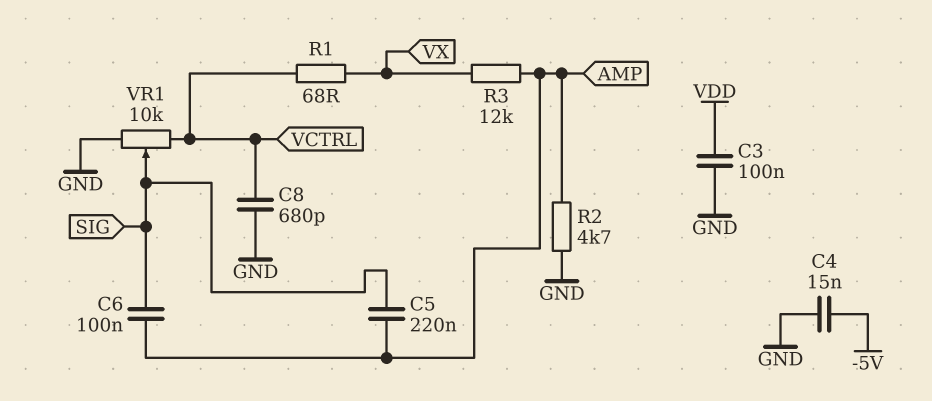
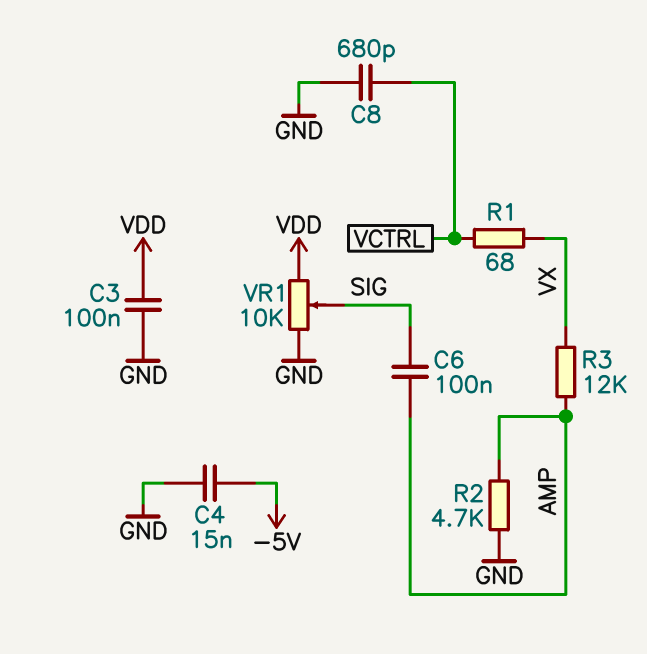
C5: 220nF (AMP, SIG) -> none
VR1: 10k (GND, VCTRL, wiper SIG) -> 10k (GND, VDD, wiper SIG)

